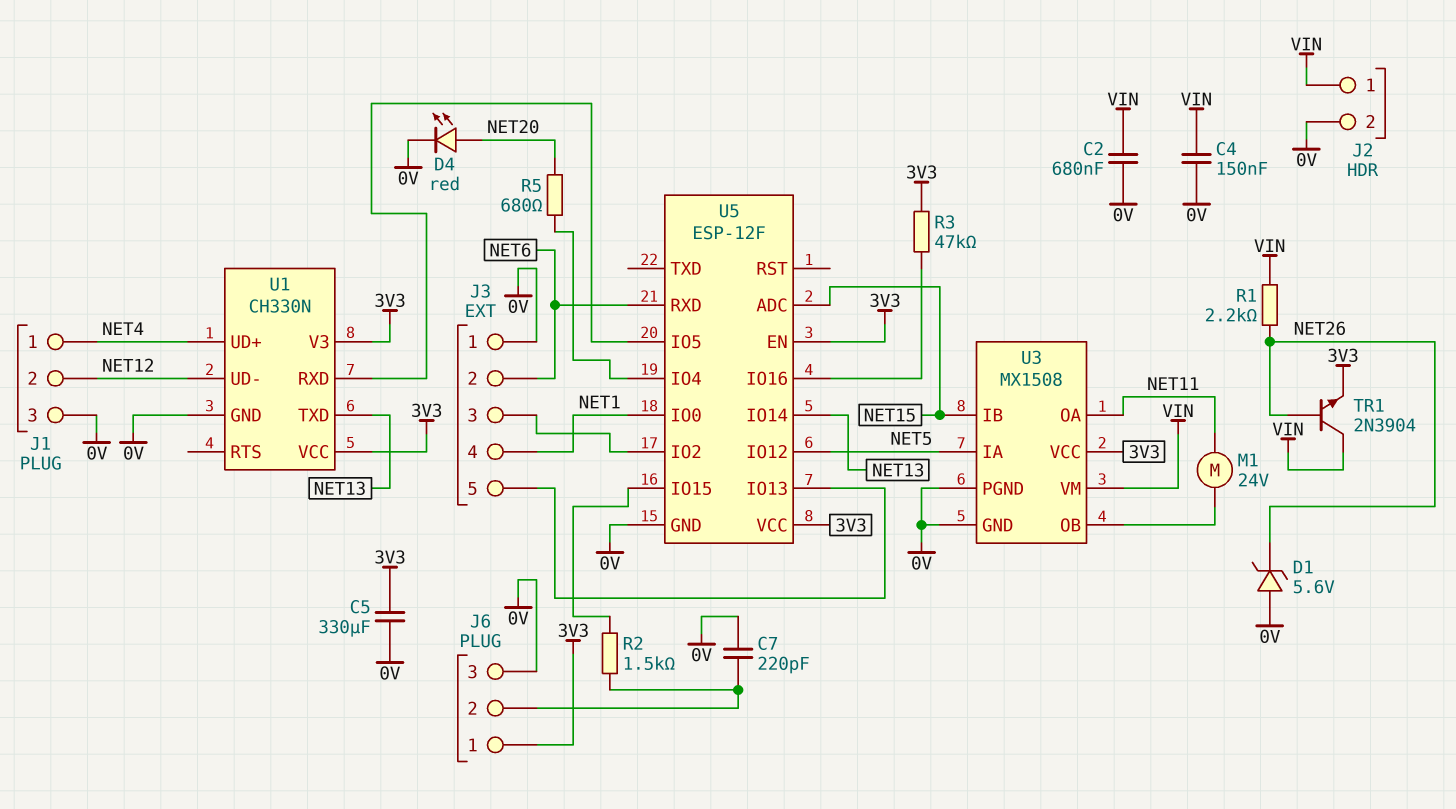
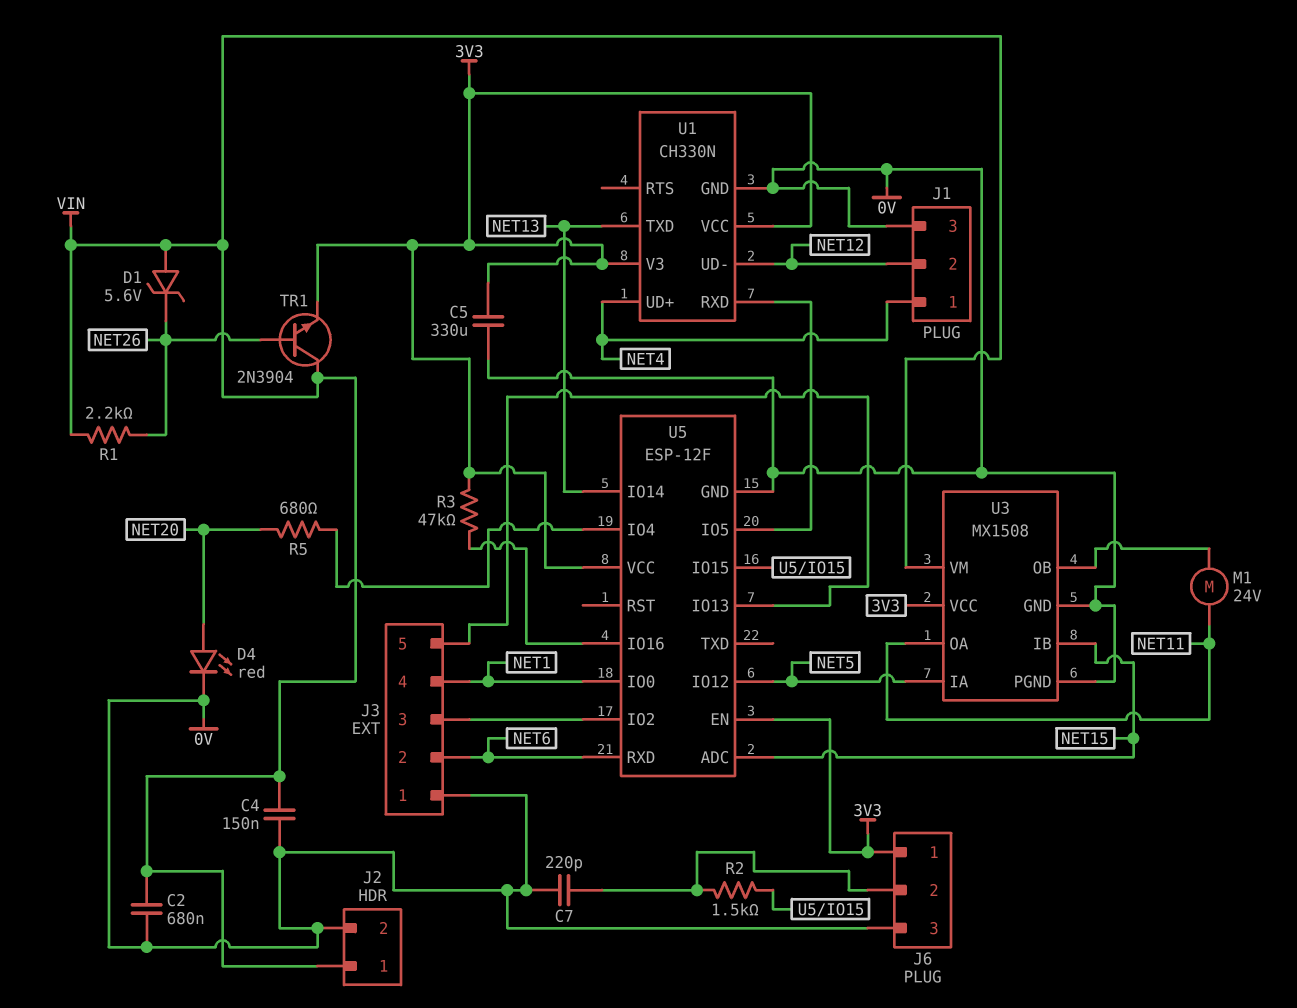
D1: zener 5.6V (A 0V, K NET26) -> zener 5.6V (A VIN, K NET26)

